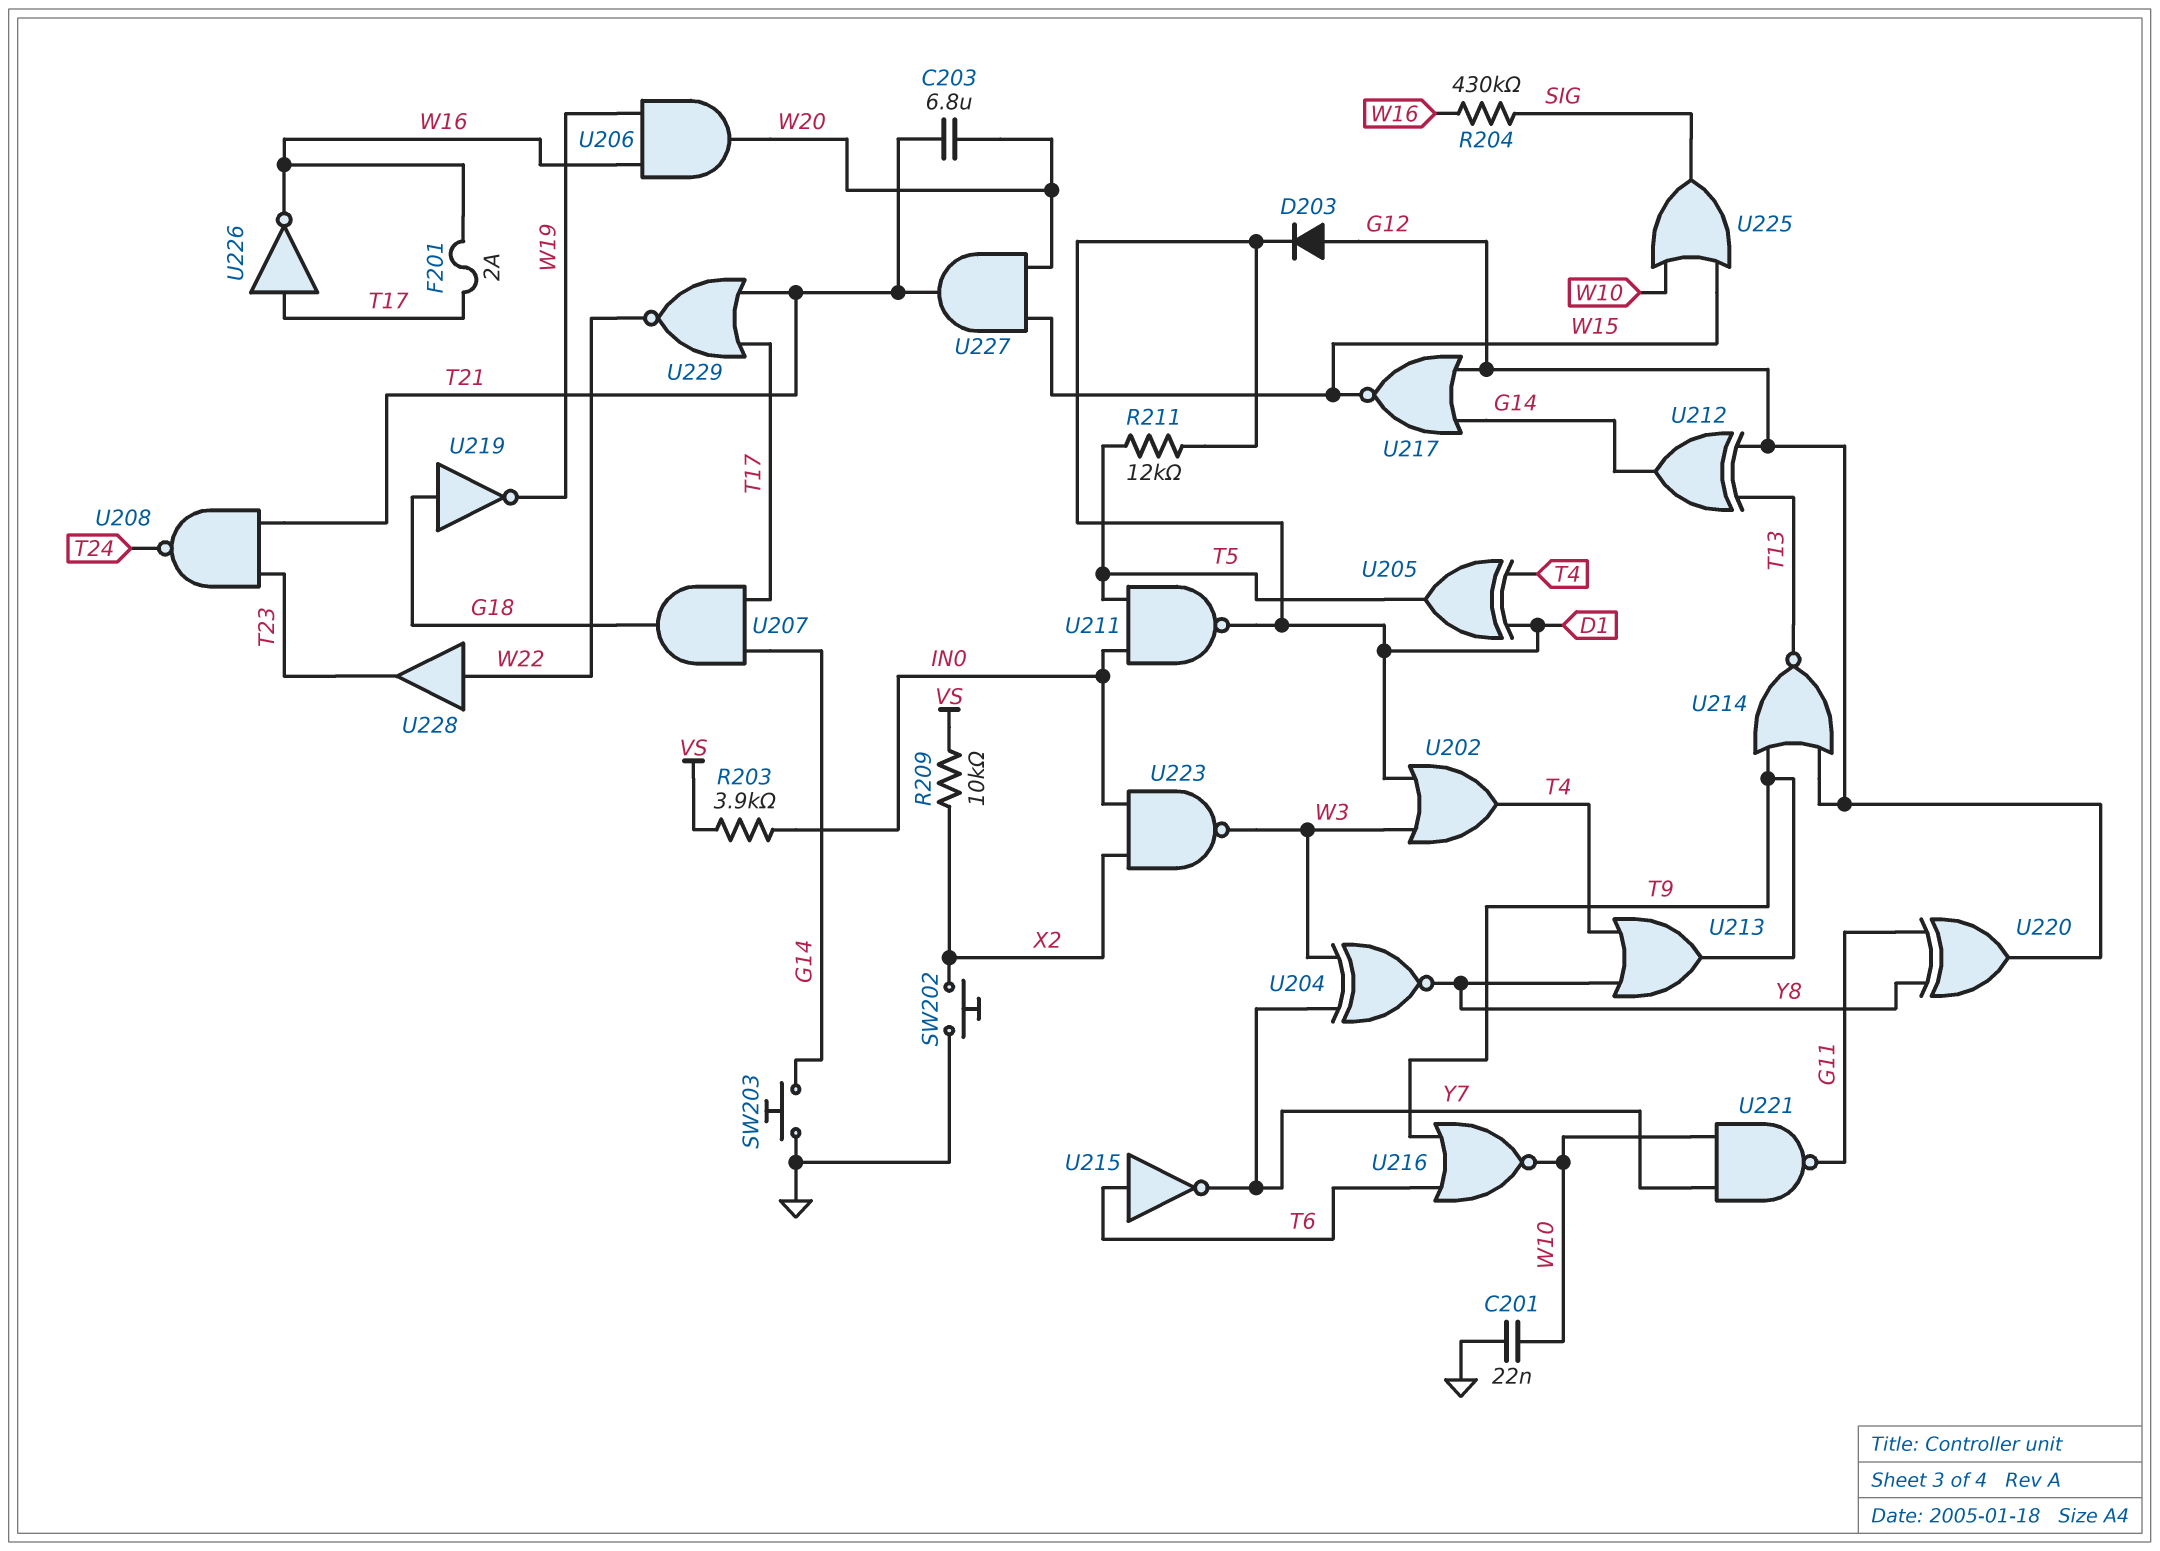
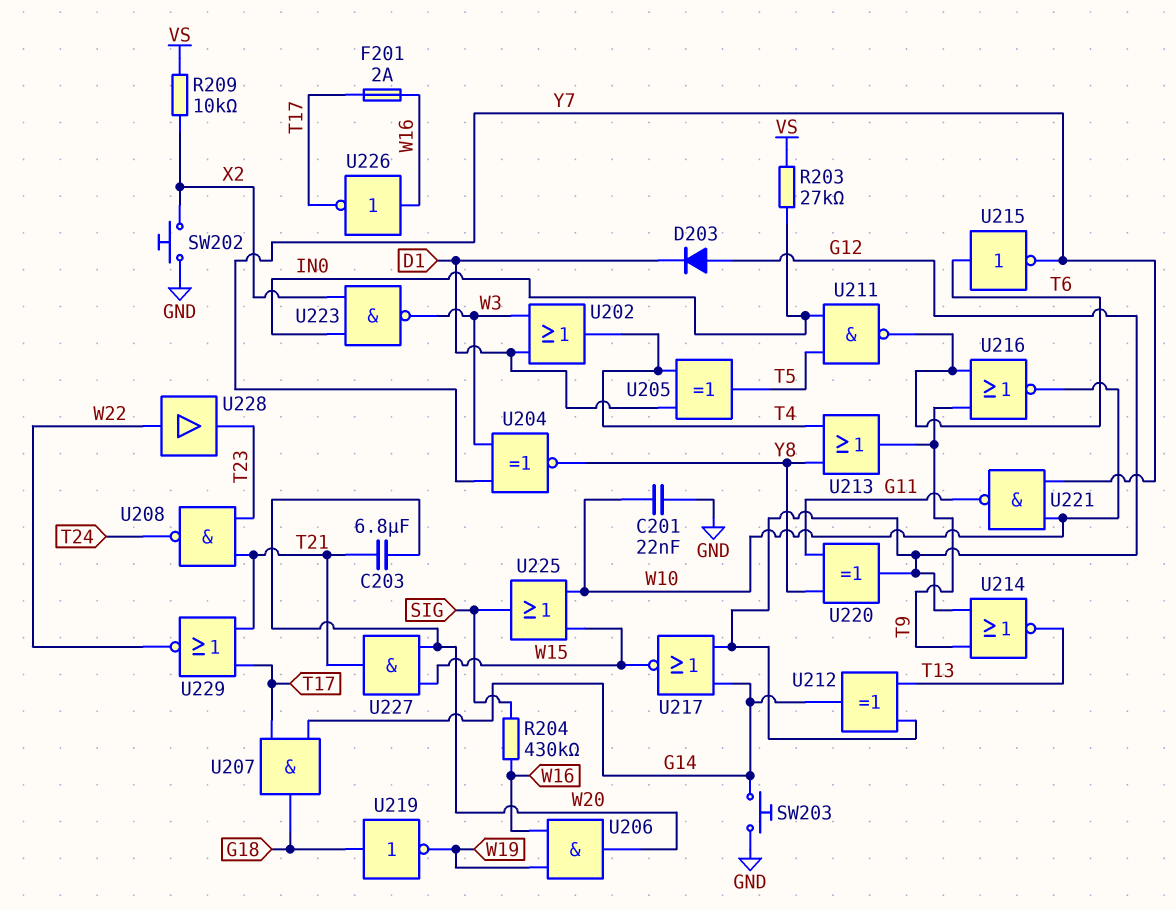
R203: 3.9k (IN0, VS) -> 27k (IN0, VS)
R211: 12k (D1, T5) -> none
U211: NAND (in IN0, in T5, out D1) -> NAND (in IN0, in T5, out T6)
U226: NOT (in T17, out W16) -> NOT (in W16, out T17)

